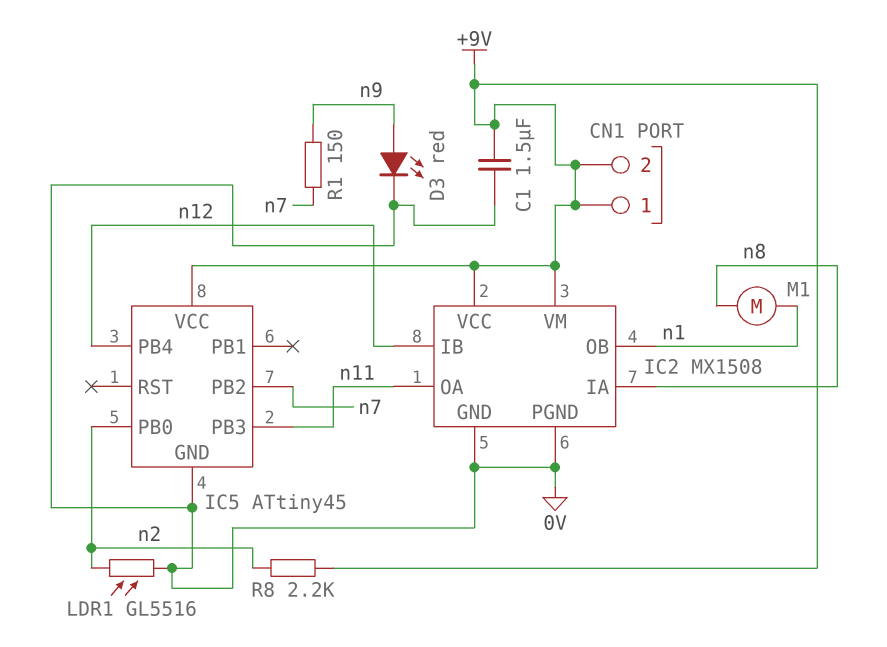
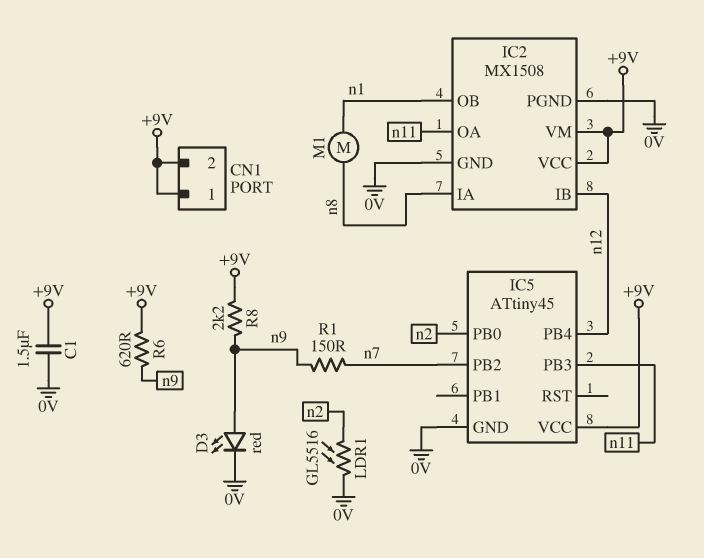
R6: none -> 620 (+9V, n9)
R8: 2.2k (+9V, n2) -> 2.2k (+9V, n9)

